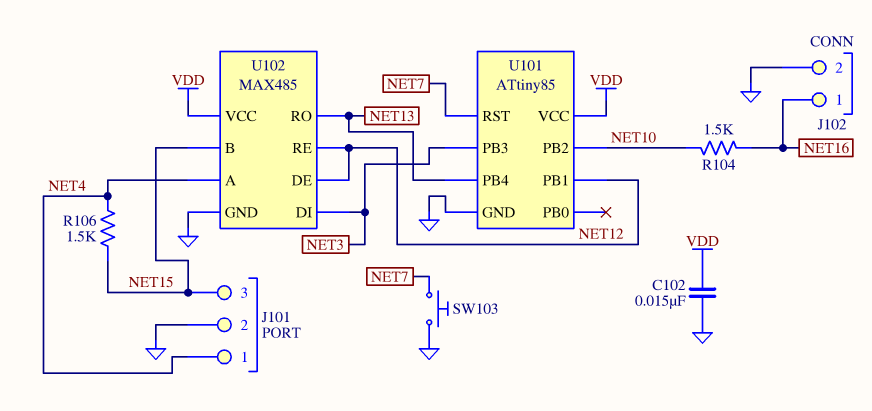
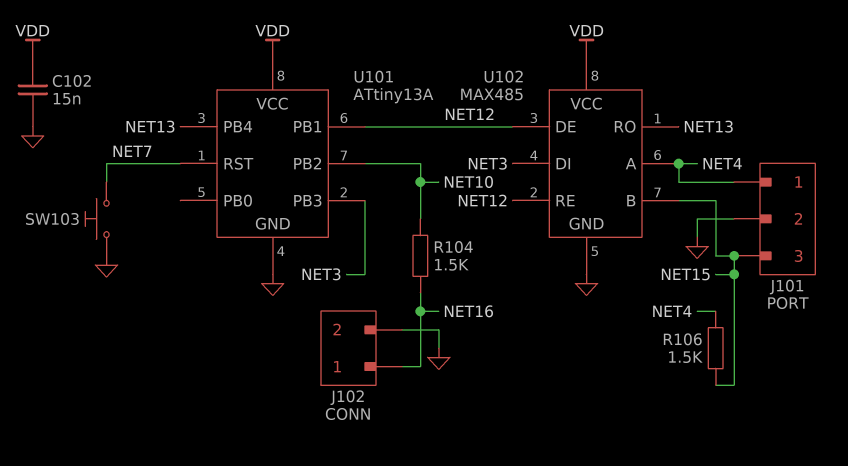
U101: ATtiny85 -> ATtiny13A

